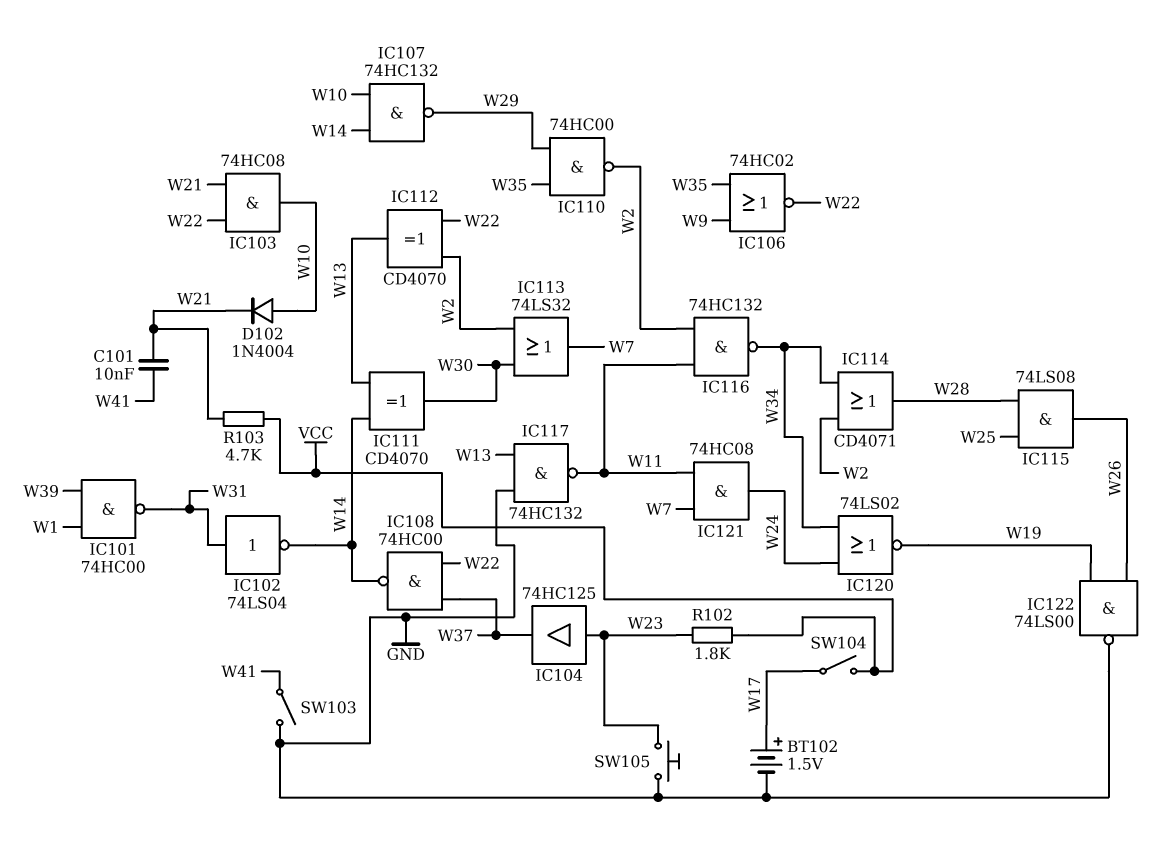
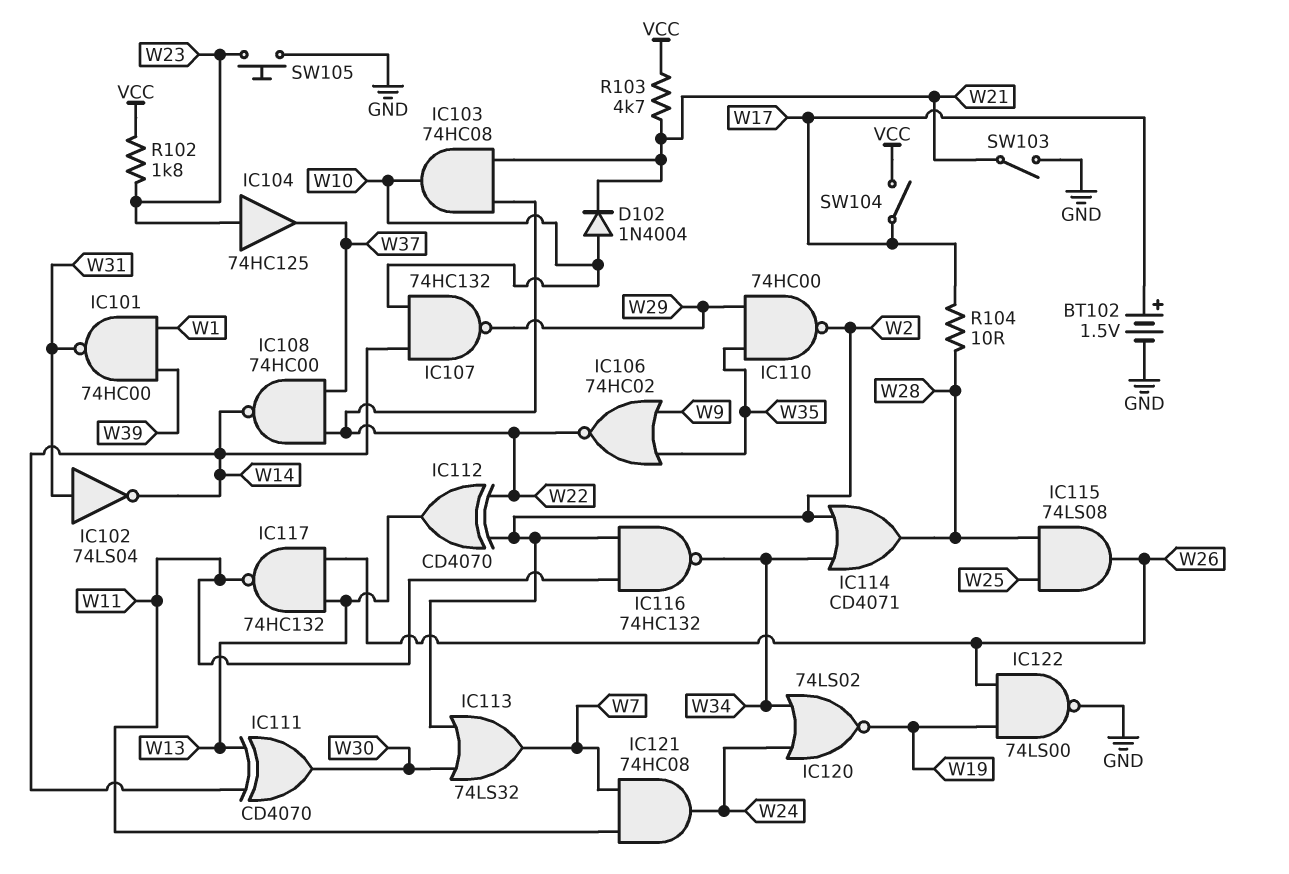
C101: 10nF (W21, W41) -> none
IC117: NAND 74HC132 (in GND, in W13, out W11) -> NAND 74HC132 (in W13, in W26, out W11)
R104: none -> 10 (W17, W28)
SW103: switch (GND, W41) -> switch (GND, W21)

